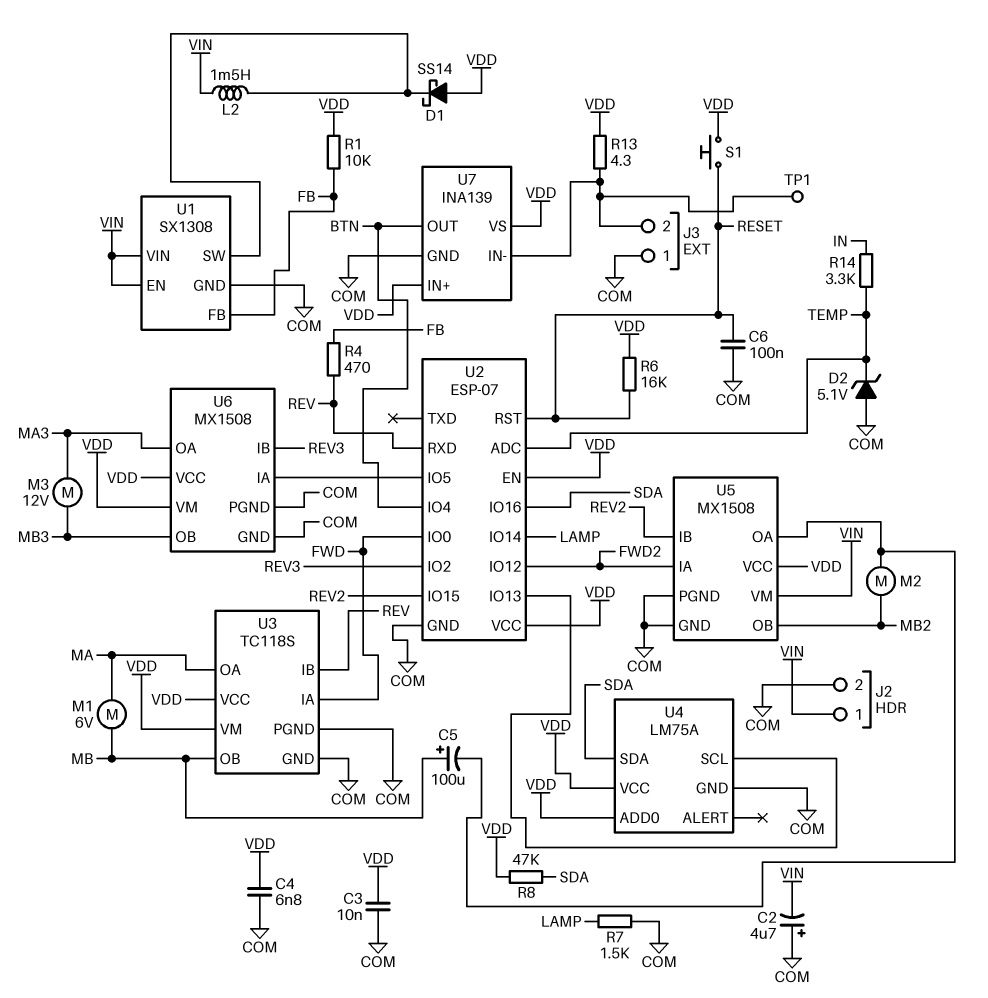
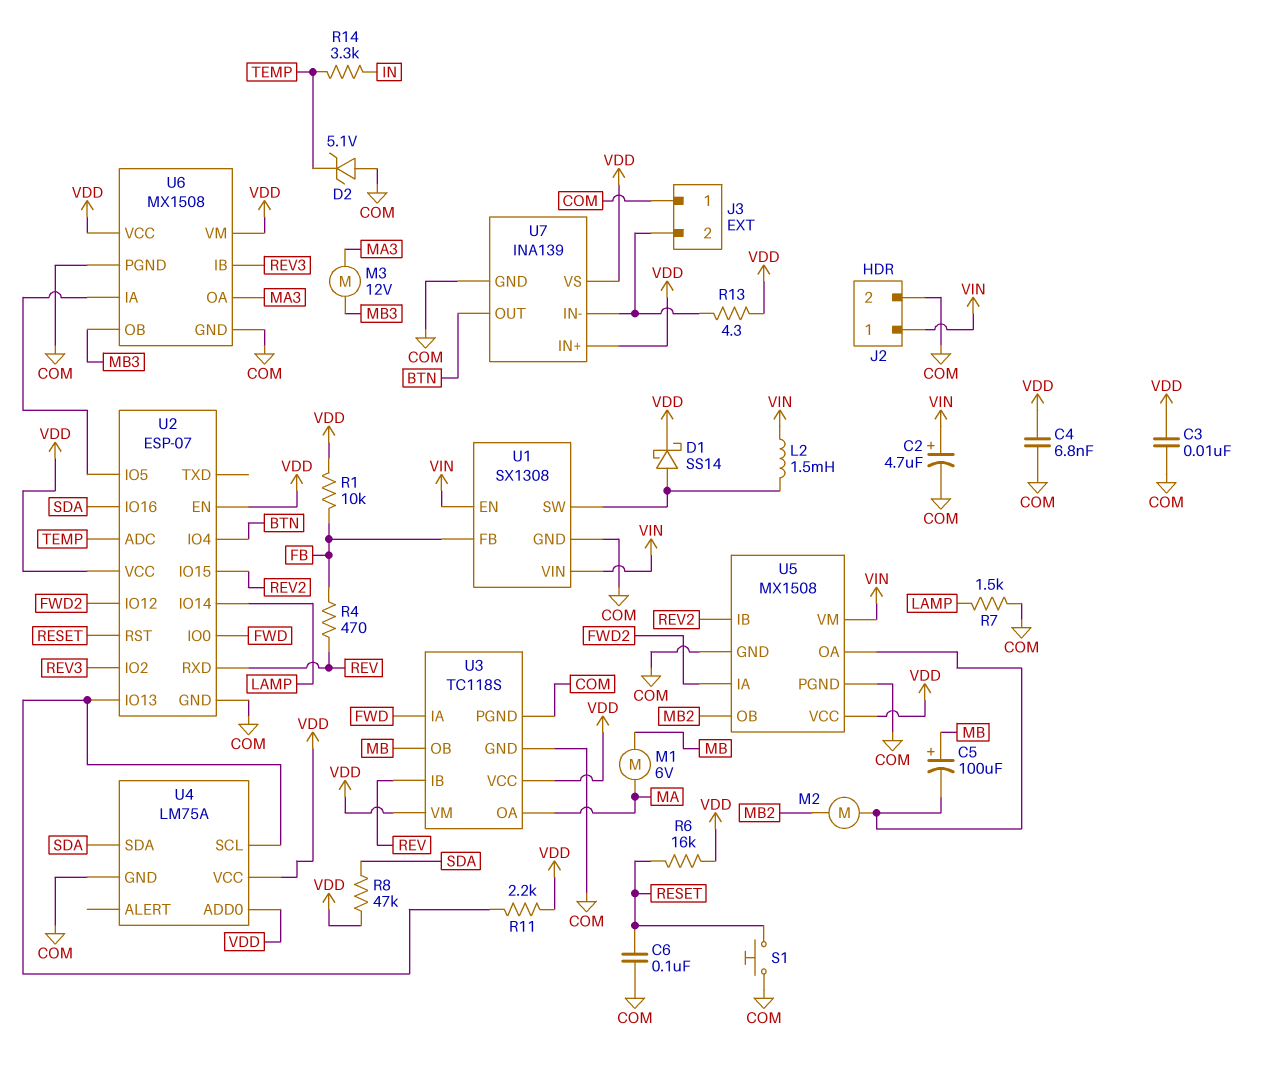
C2: 4.7uF (plus COM, minus VIN) -> 4.7uF (plus VIN, minus COM)
D1: schottky SS14 (A VDD, K U1/SW) -> schottky SS14 (A U1/SW, K VDD)
R11: none -> 2.2k (U2/IO13, VDD)
S1: button (RESET, VDD) -> button (COM, RESET)
TP1: test point (J3/2) -> none

